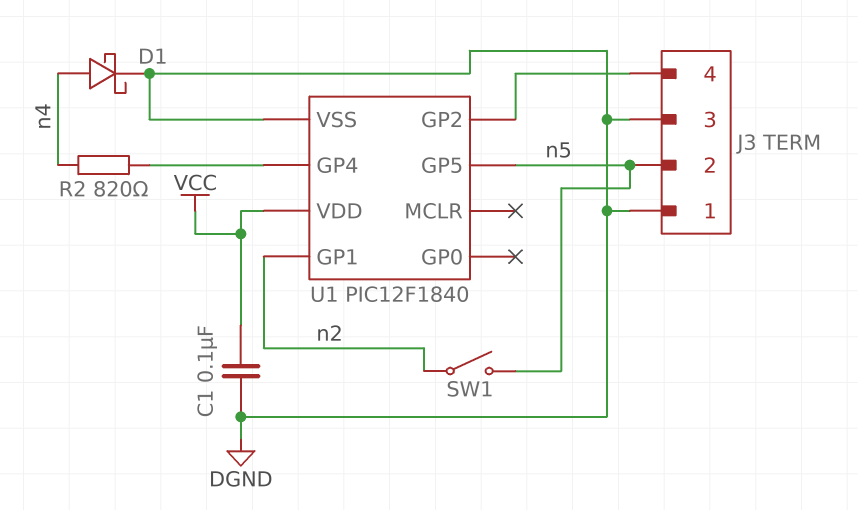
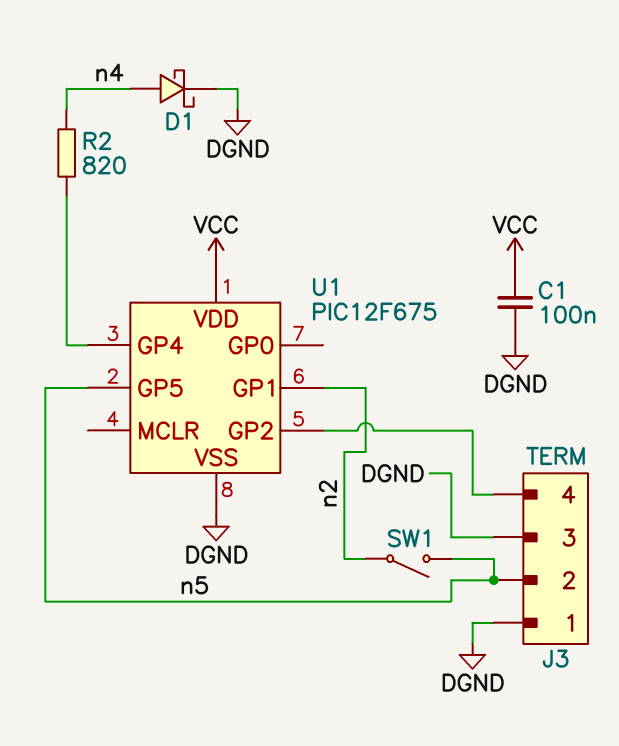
U1: PIC12F1840 -> PIC12F675

